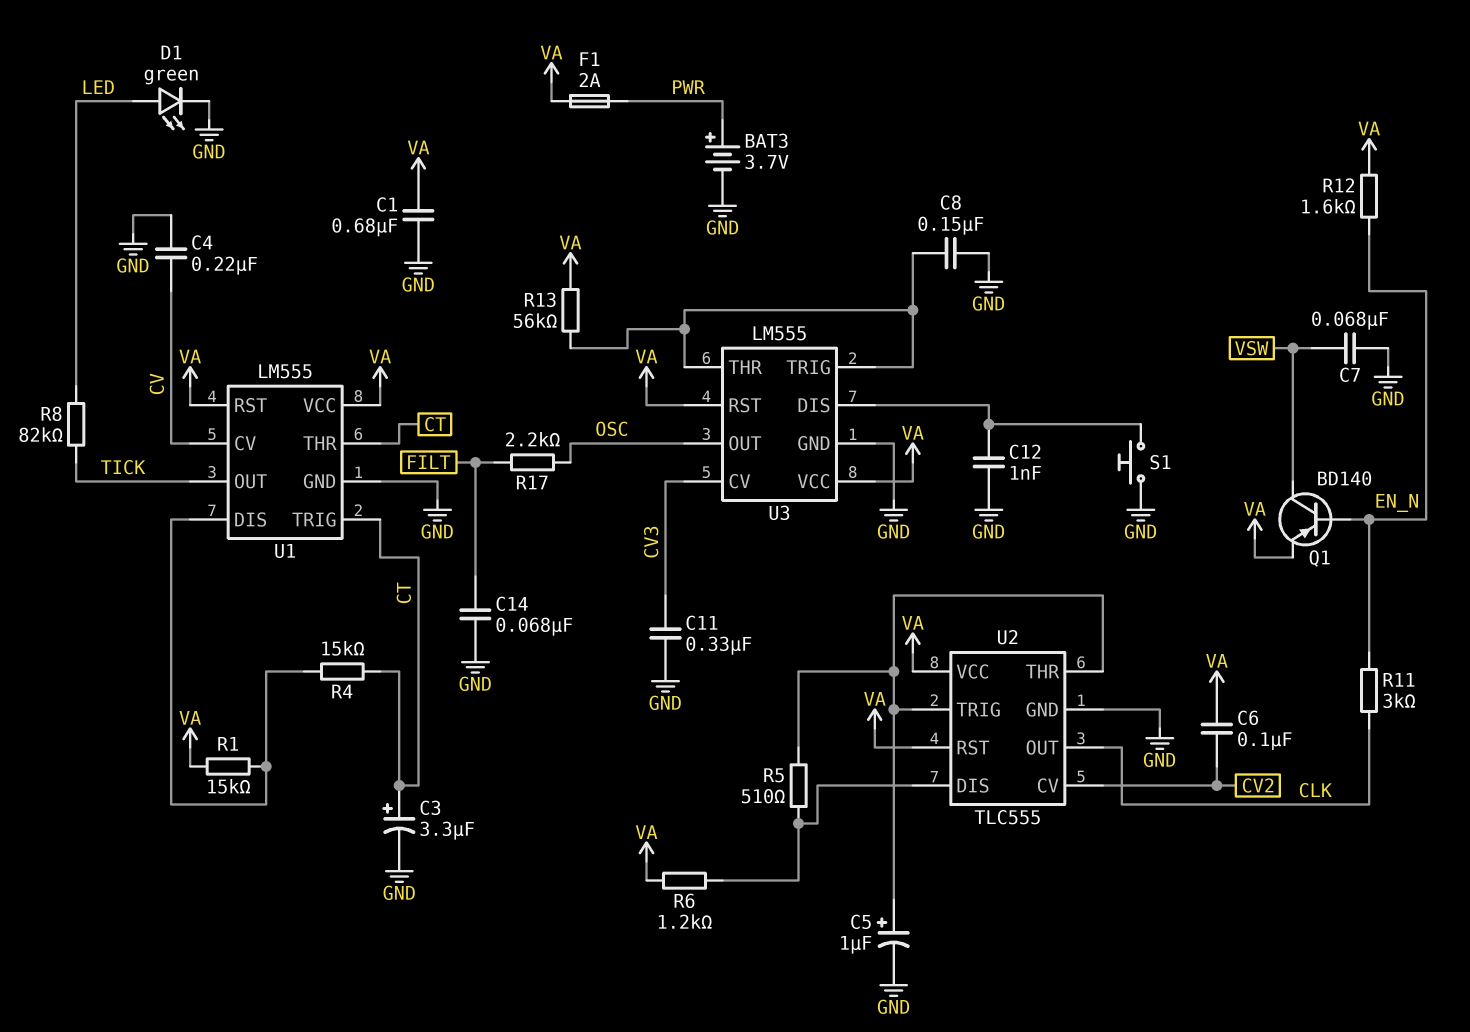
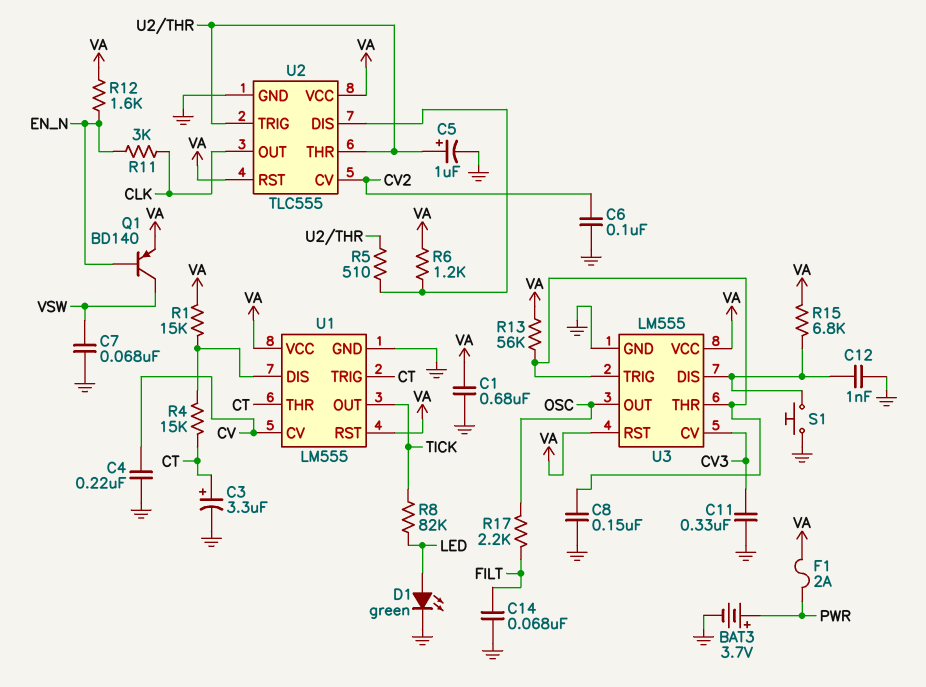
C6: 100nF (CV2, VA) -> 100nF (CV2, GND)
R15: none -> 6.8k (U3/DIS, VA)

